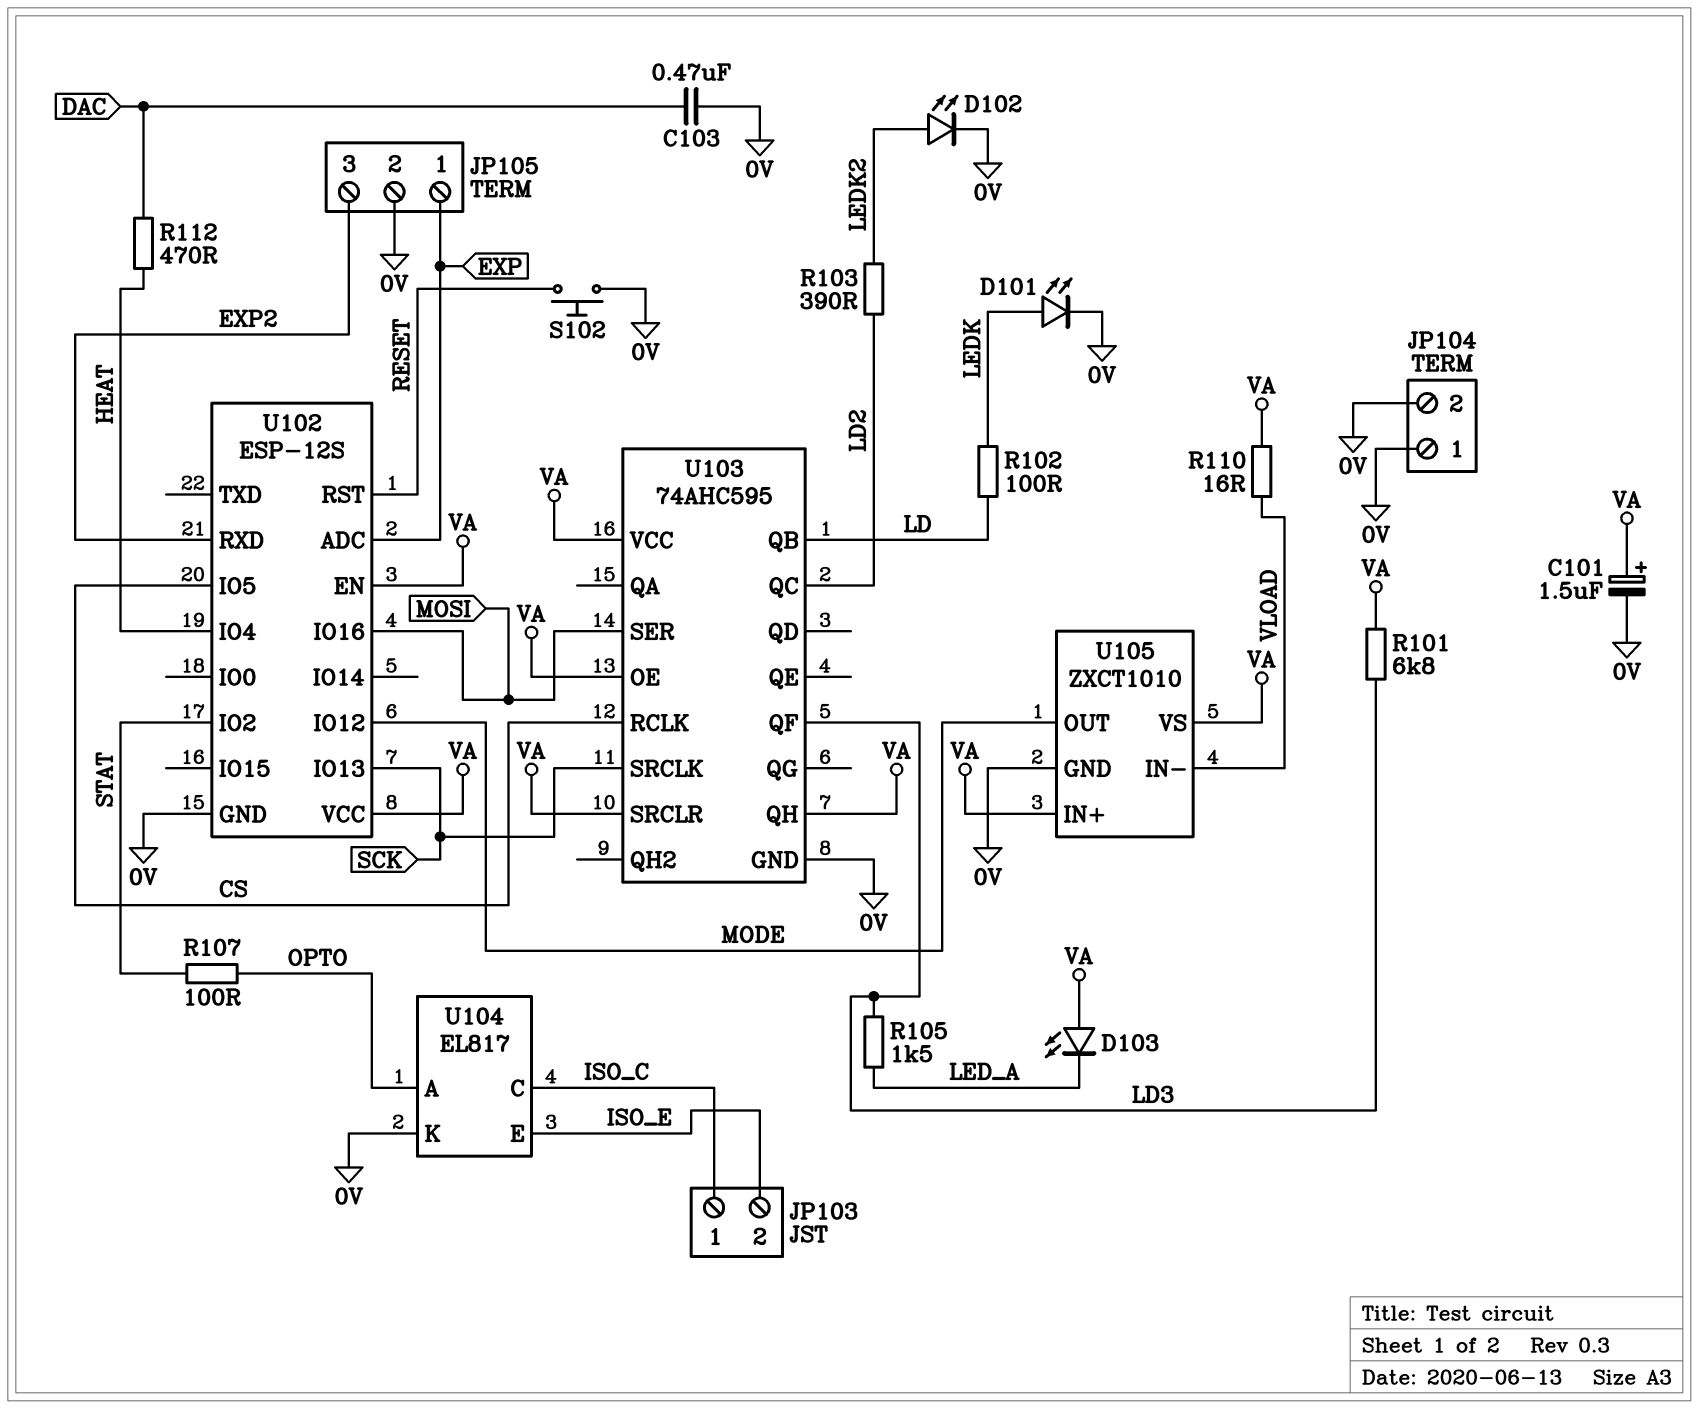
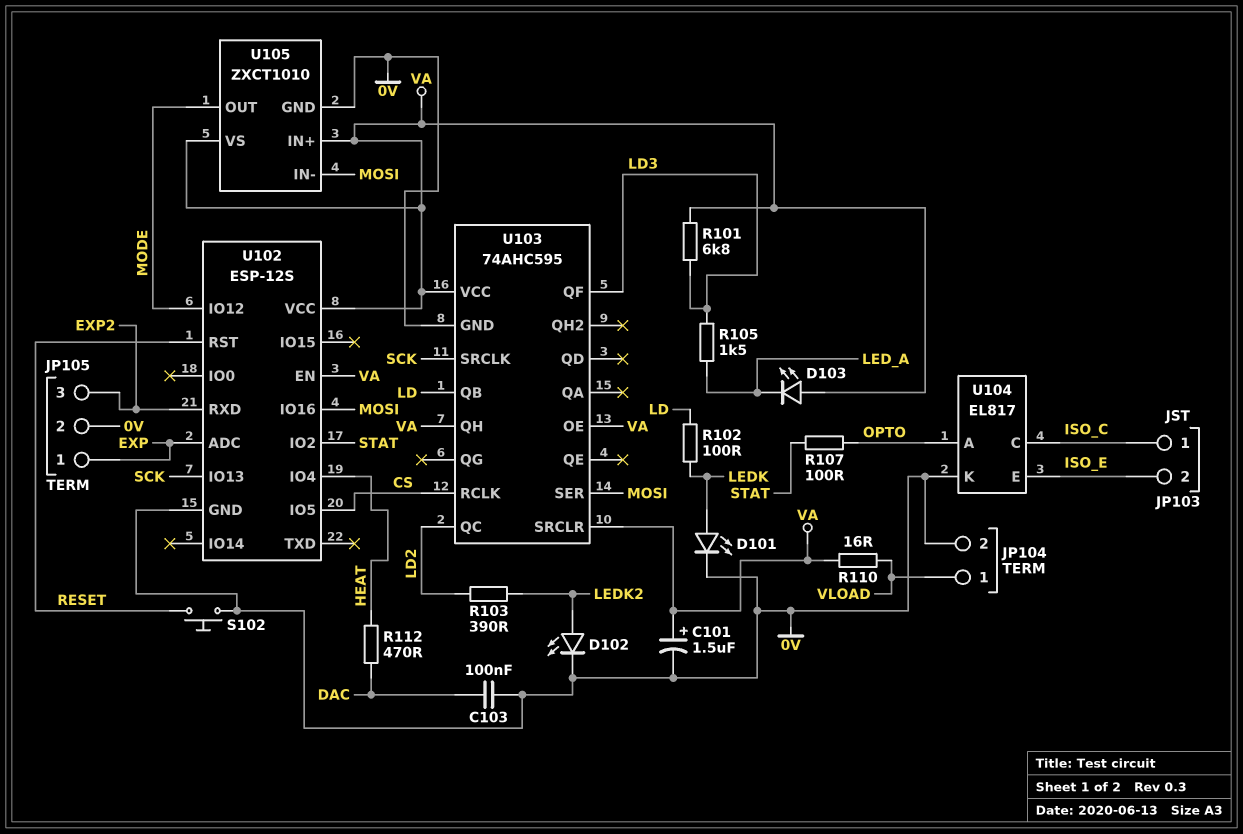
C103: 470nF (0V, DAC) -> 100nF (0V, DAC)
JP104 pin 1: 0V -> VLOAD
U105 pin IN-: VLOAD -> MOSI

